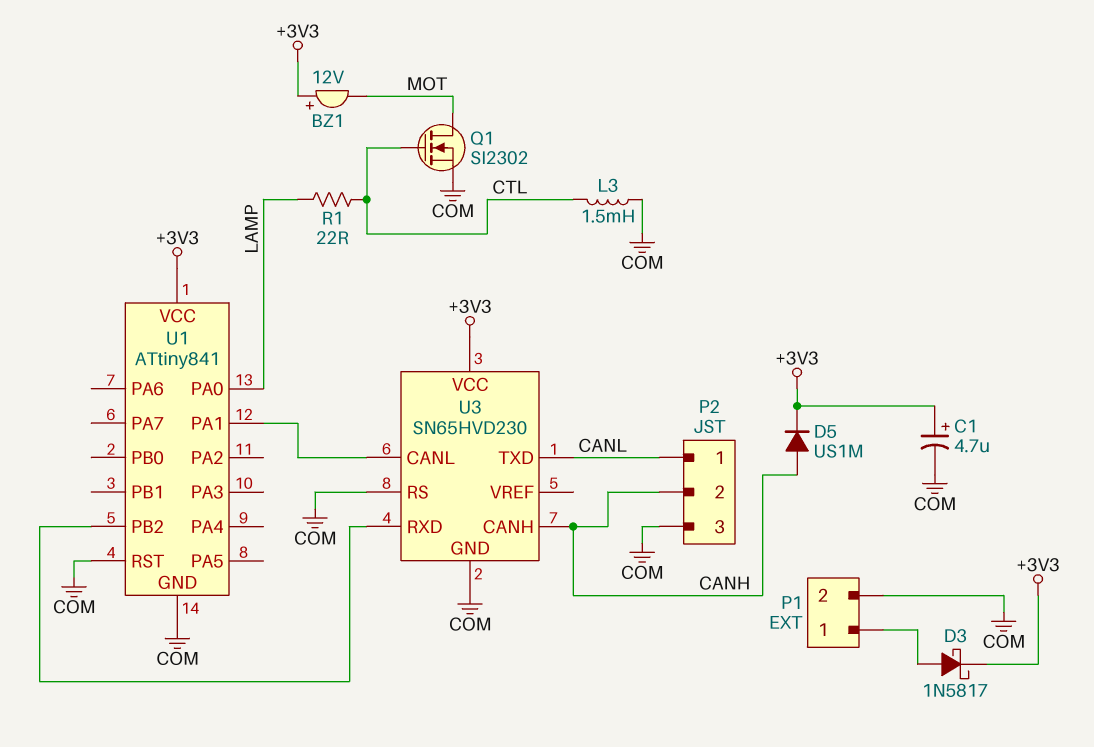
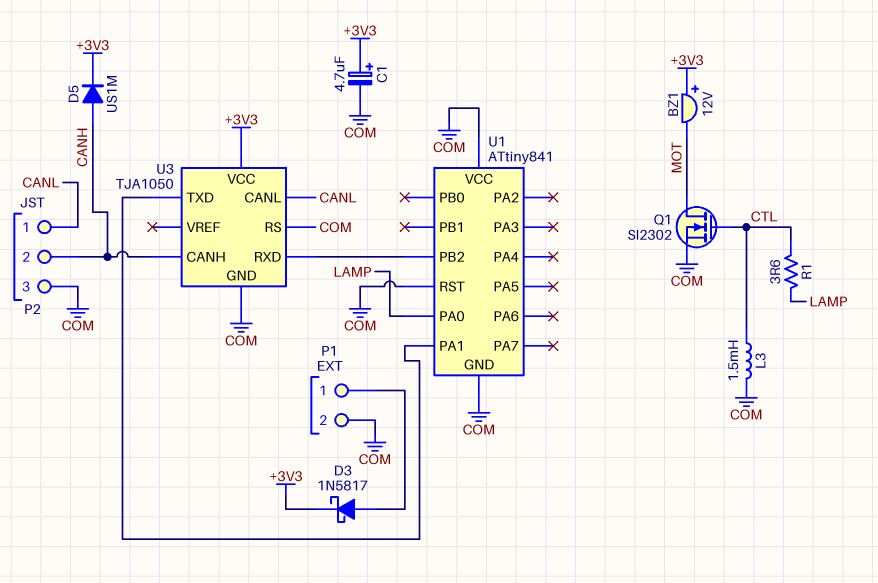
R1: 22 (CTL, LAMP) -> 3.6 (CTL, LAMP)
U1 pin VCC: +3V3 -> COM
U3: SN65HVD230 -> TJA1050
U3 pin CANL: U1/PA1 -> CANL
U3 pin TXD: CANL -> U1/PA1

